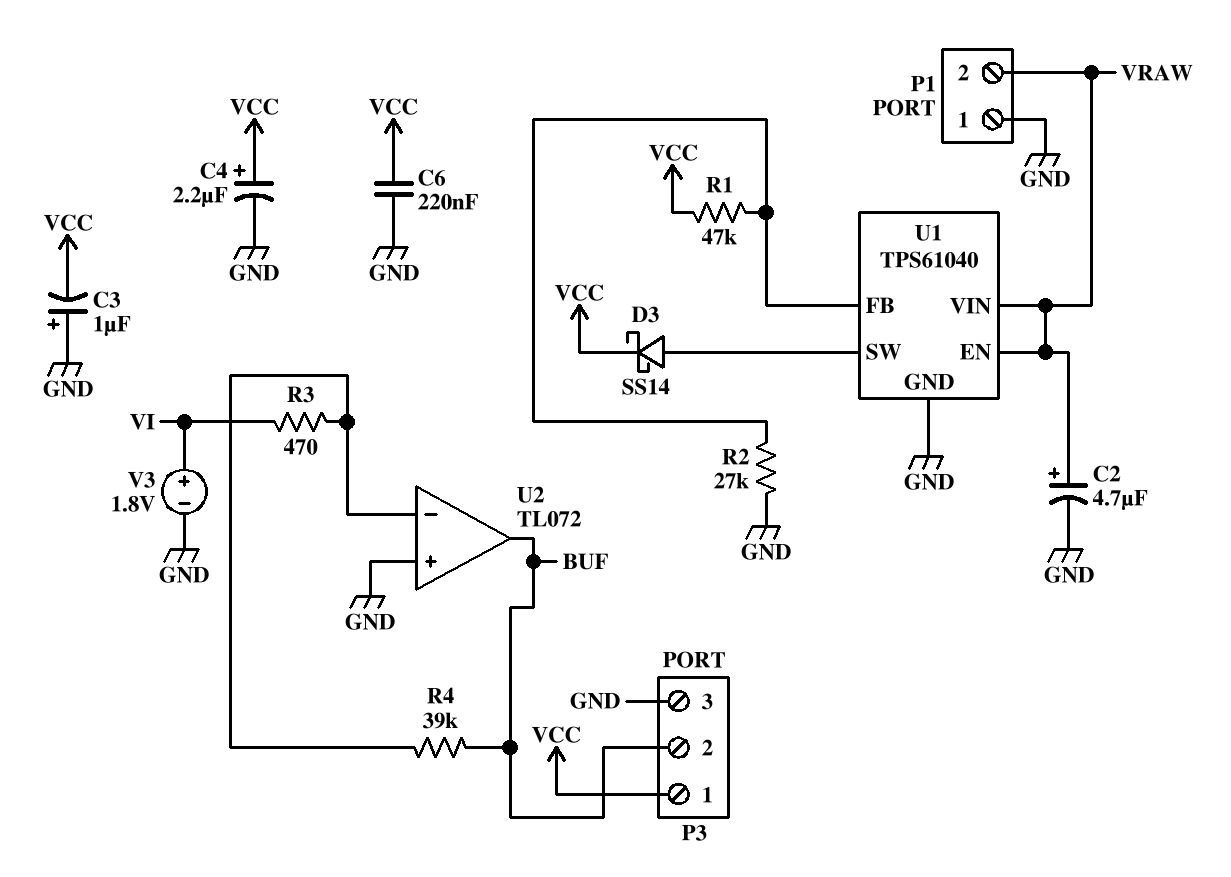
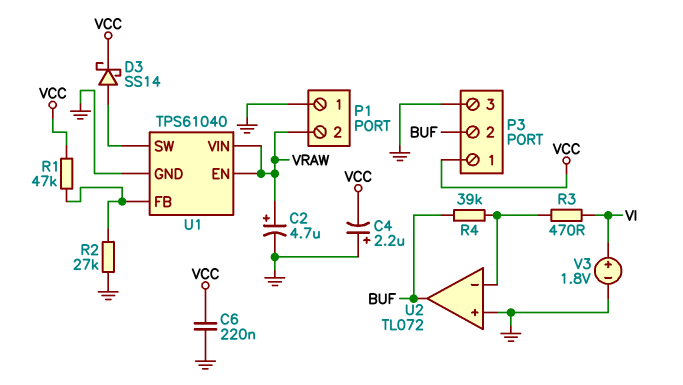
C3: 1uF (plus GND, minus VCC) -> none
C4: 2.2uF (plus VCC, minus GND) -> 2.2uF (plus GND, minus VCC)

